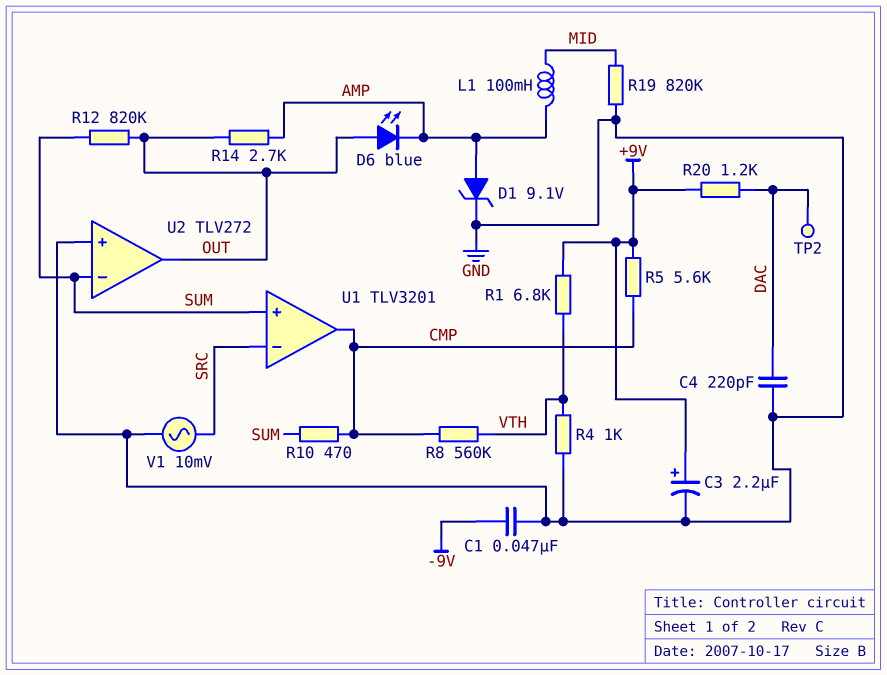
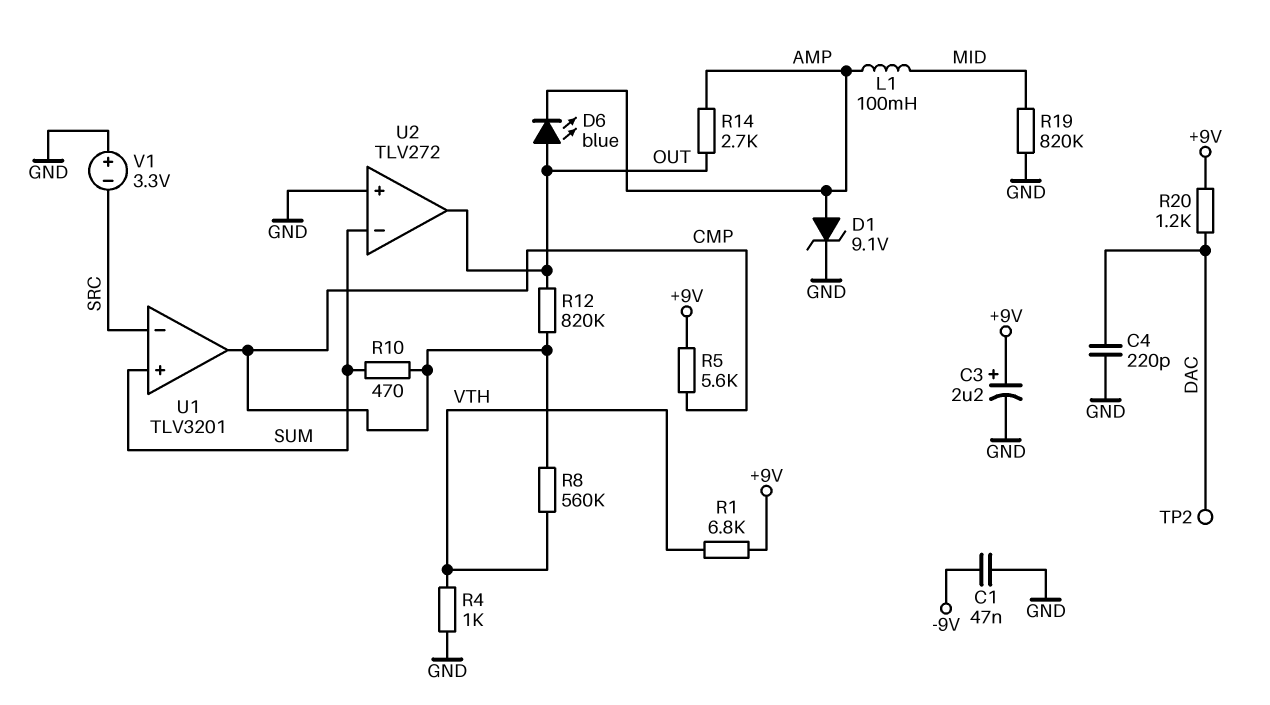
R12: 820k (OUT, SUM) -> 820k (CMP, OUT)
V1: AC 10mV (GND, SRC) -> 3.3V (plus GND, minus SRC)

